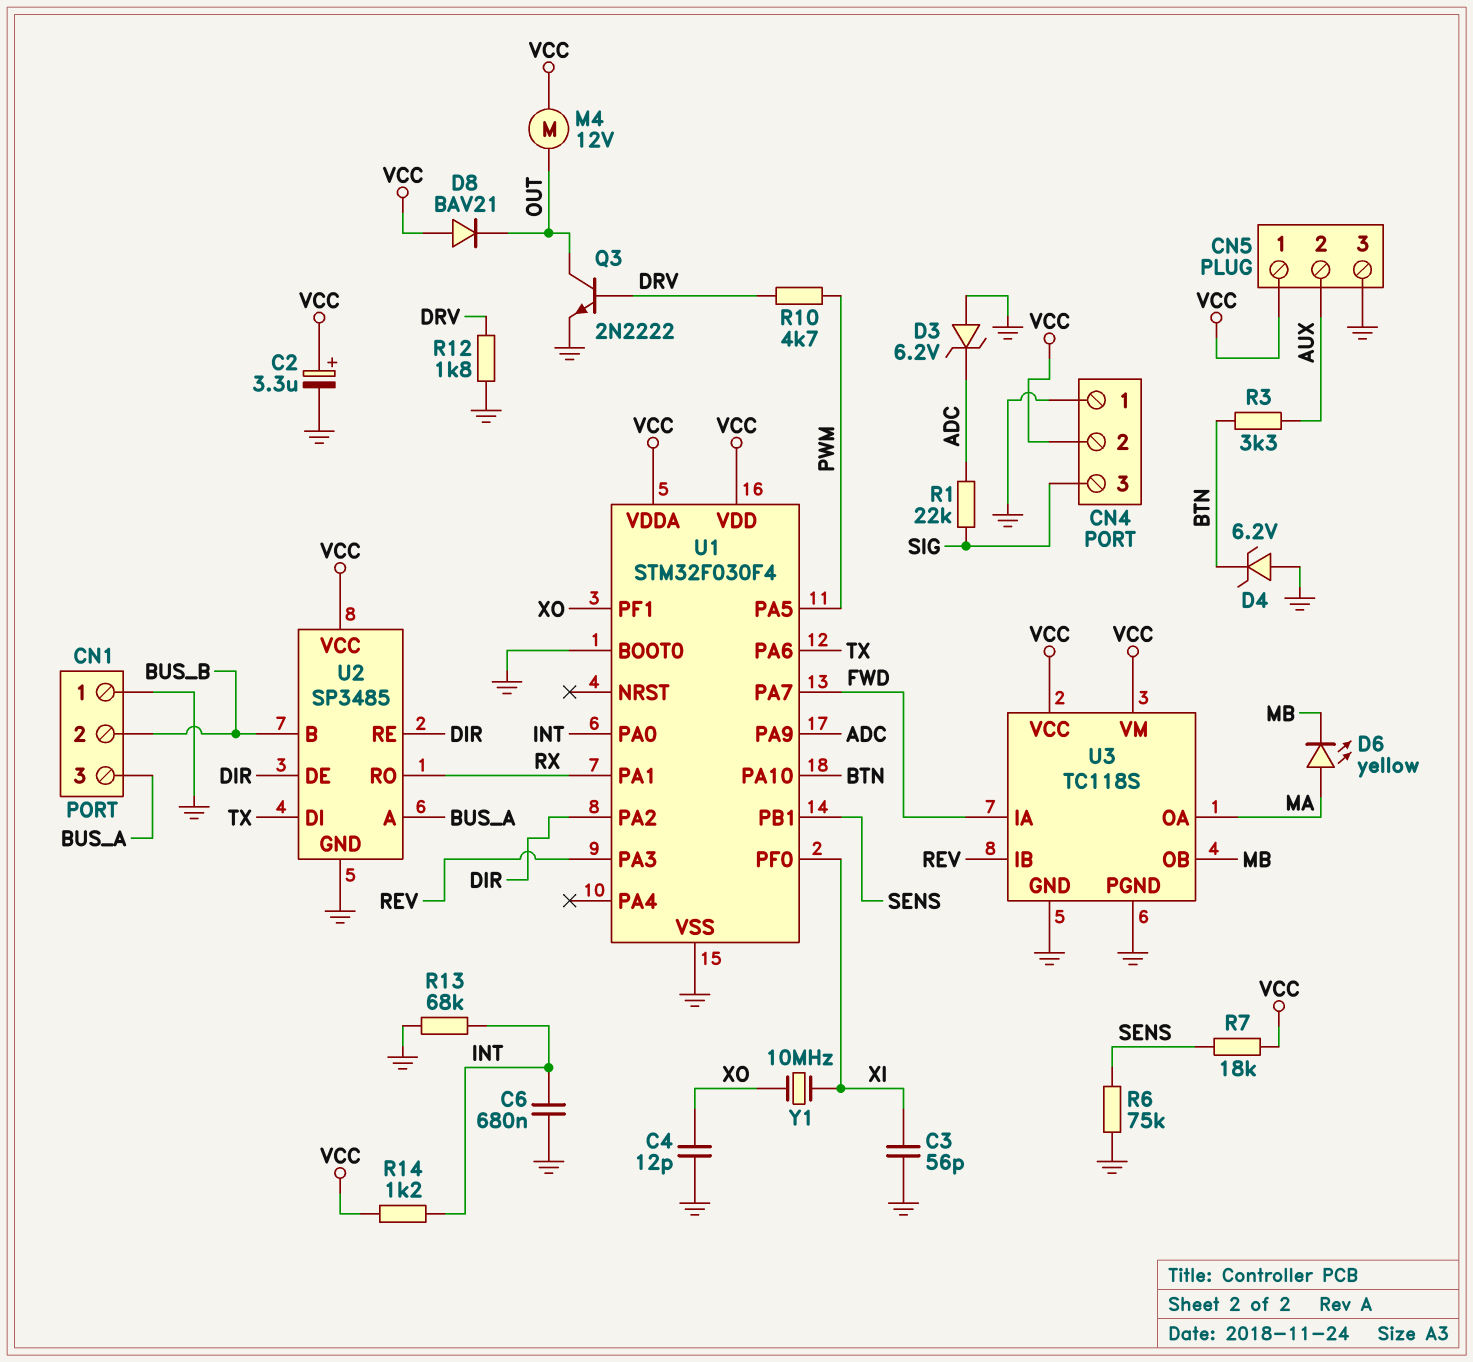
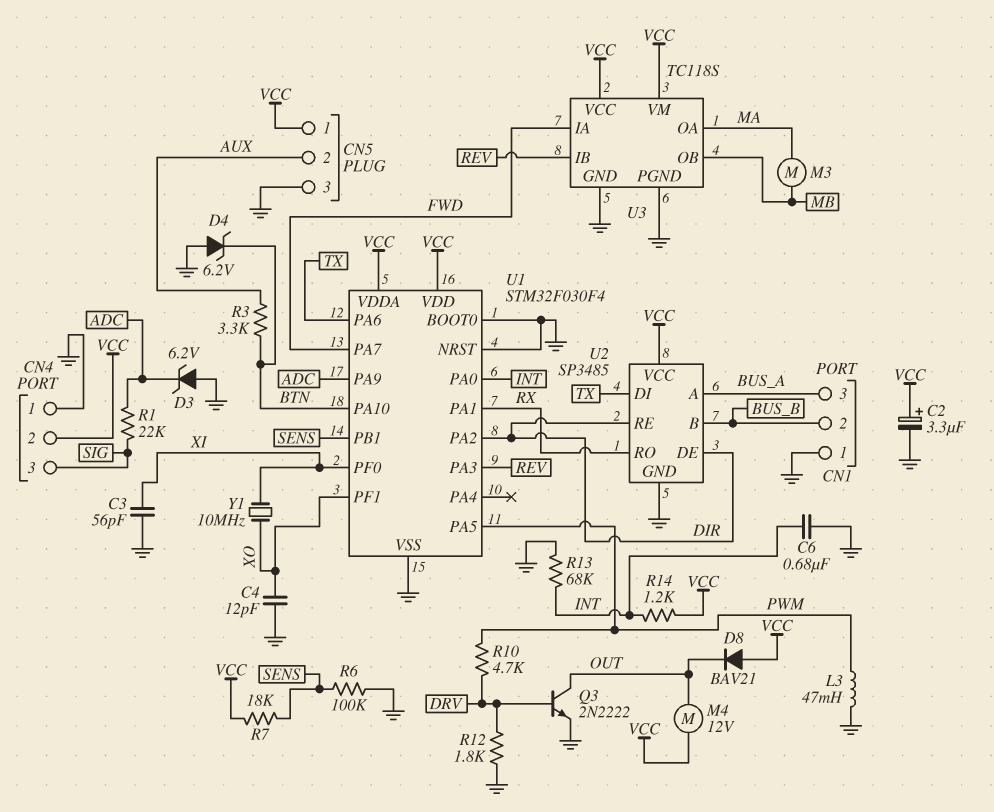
D6: LED yellow (A MA, K MB) -> none
L3: none -> 47mH (GND, PWM)
M3: none -> motor (MA, MB)
R6: 75k (GND, SENS) -> 100k (GND, SENS)
U1 pin NRST: none -> GND

